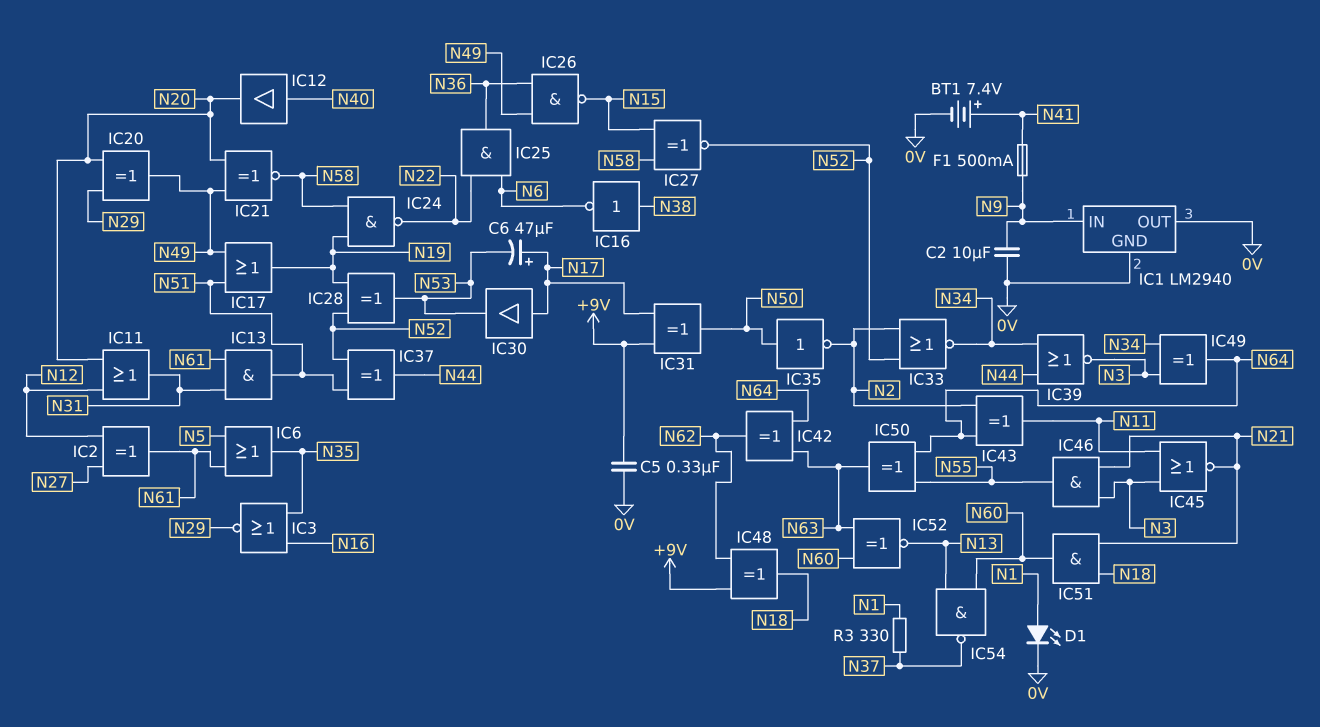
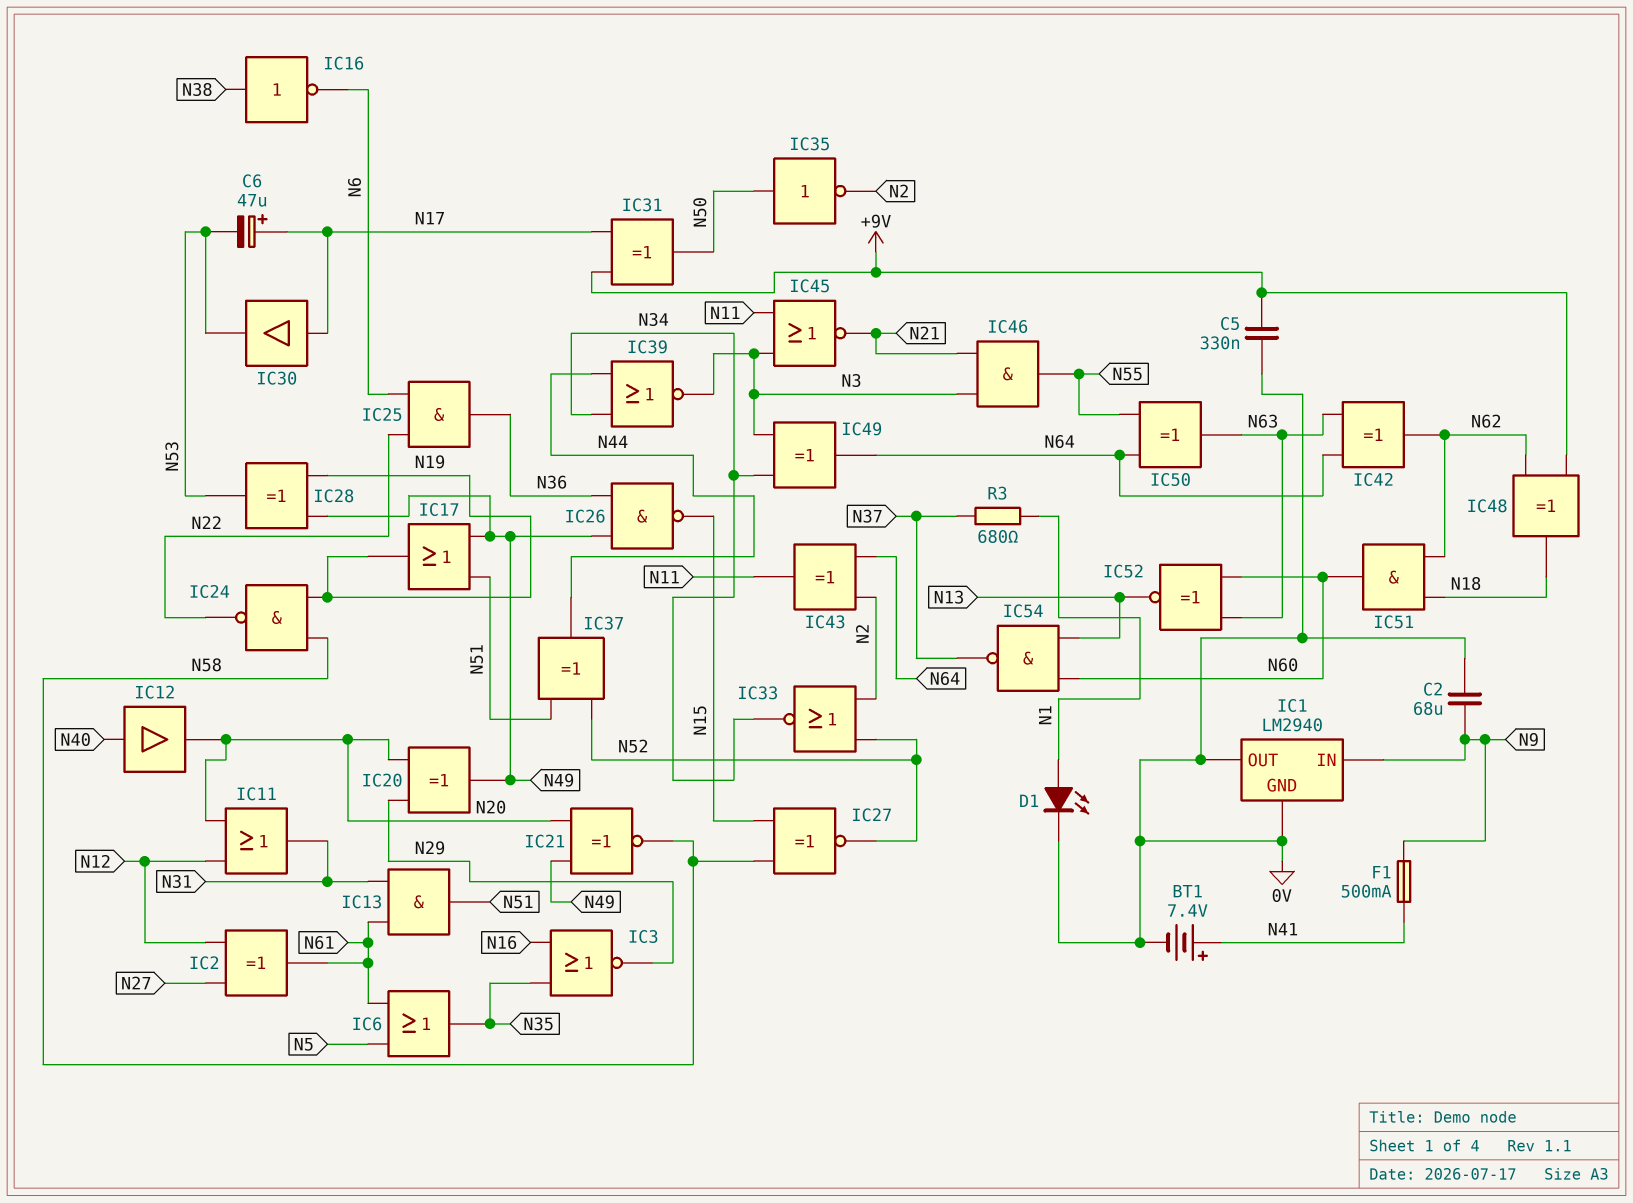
C2: 10uF (0V, N9) -> 68uF (0V, N9)
IC28: XOR (in N19, in N52, out N53) -> XOR (in N19, in N49, out N53)
IC51: AND (in N18, in N21, out N60) -> AND (in N18, in N62, out N60)
R3: 330 (N1, N37) -> 680 (N1, N37)

